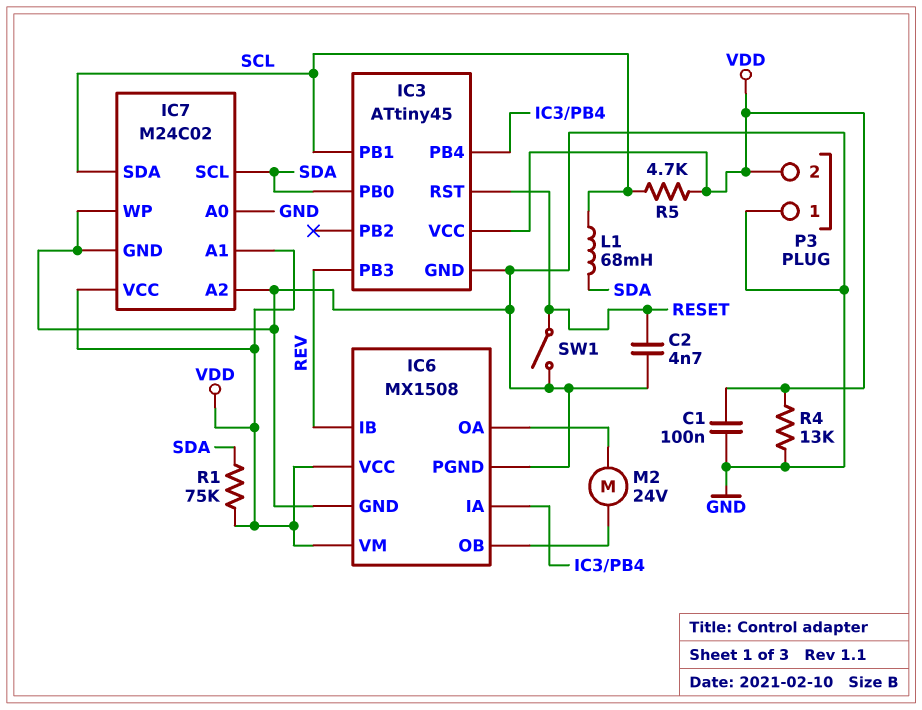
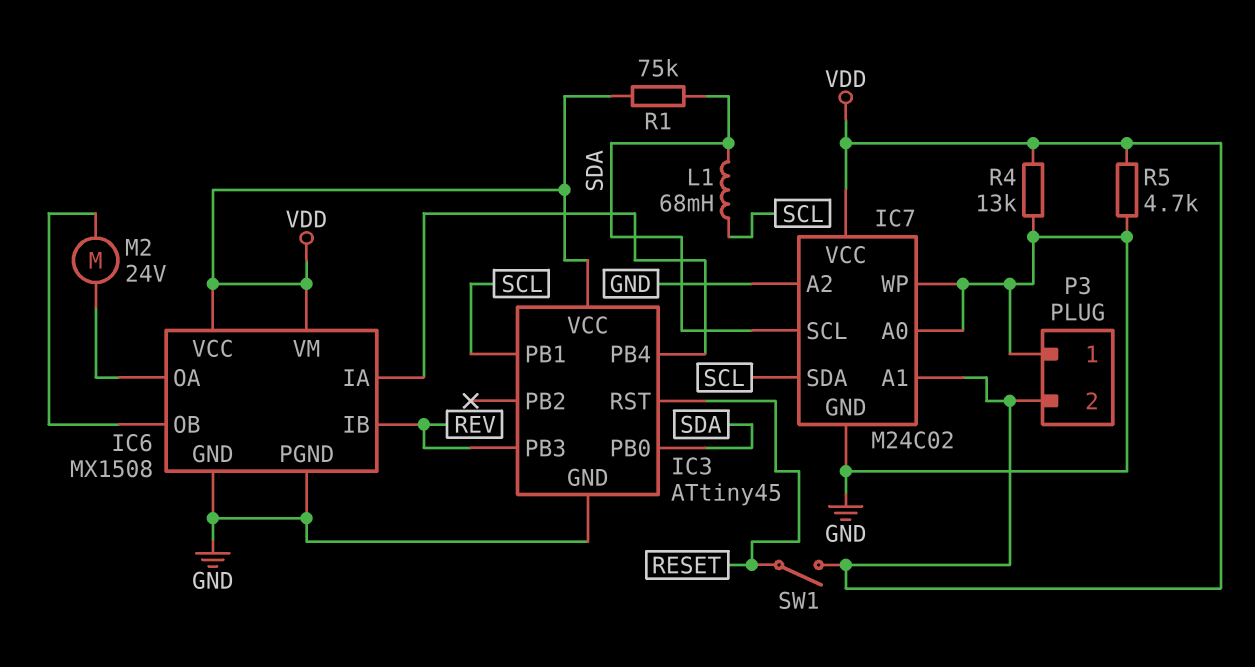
C1: 100nF (GND, VDD) -> none
C2: 4.7nF (GND, RESET) -> none
R5: 4.7k (SCL, VDD) -> 4.7k (GND, VDD)
SW1: switch (GND, RESET) -> switch (RESET, VDD)

